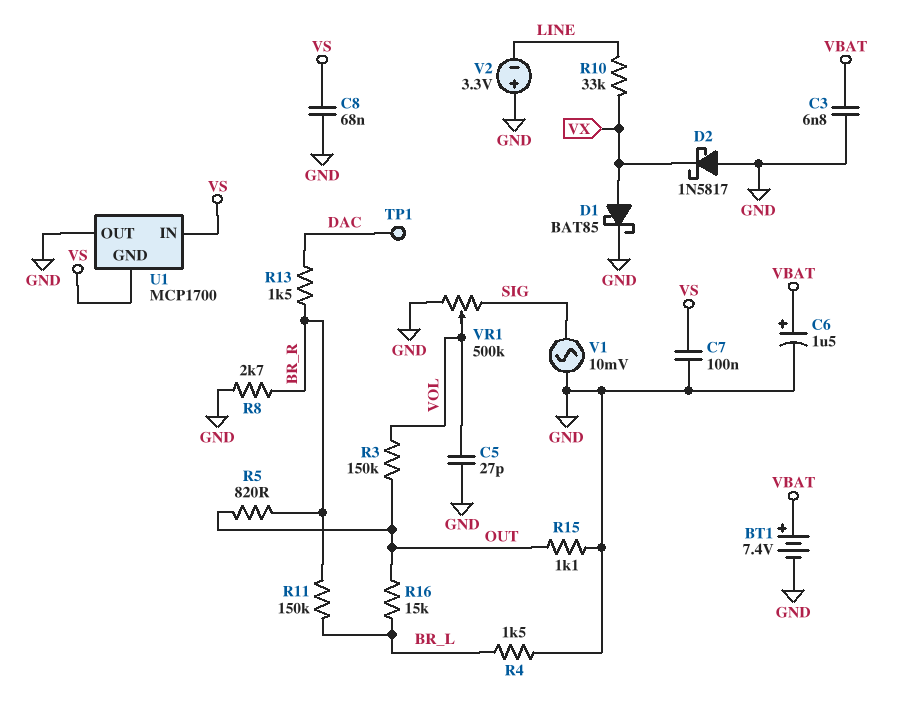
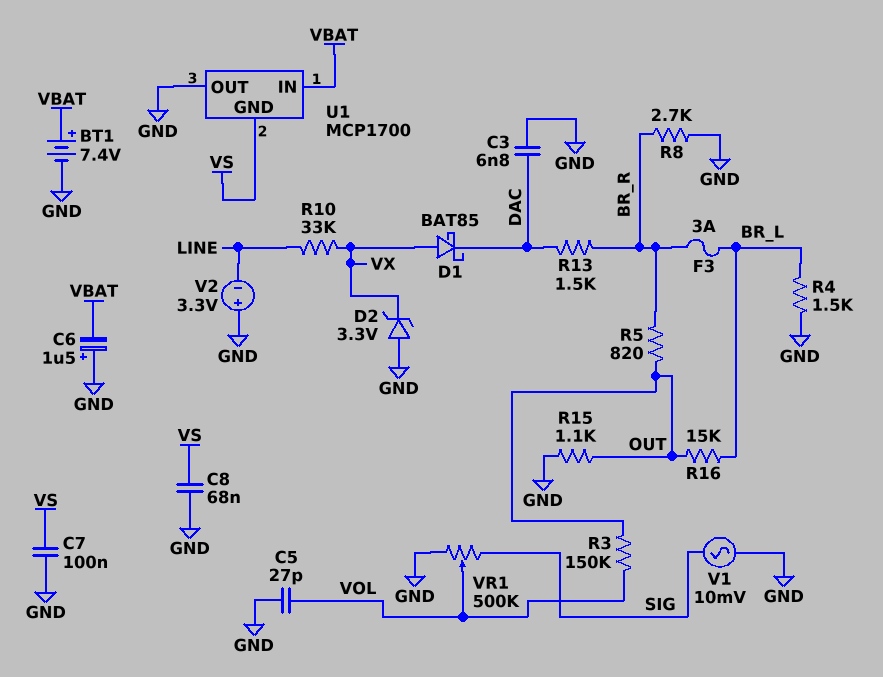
C3: 6.8nF (GND, VBAT) -> 6.8nF (DAC, GND)
C6: 1.5uF (plus VBAT, minus GND) -> 1.5uF (plus GND, minus VBAT)
D1: schottky BAT85 (A VX, K GND) -> schottky BAT85 (A VX, K DAC)
D2: schottky 1N5817 (A GND, K VX) -> zener 3.3V (A GND, K VX)
F3: none -> 3A (BR_L, BR_R)
R11: 150k (BR_L, BR_R) -> none
TP1: test point (DAC) -> none
U1 pin IN: VS -> VBAT

